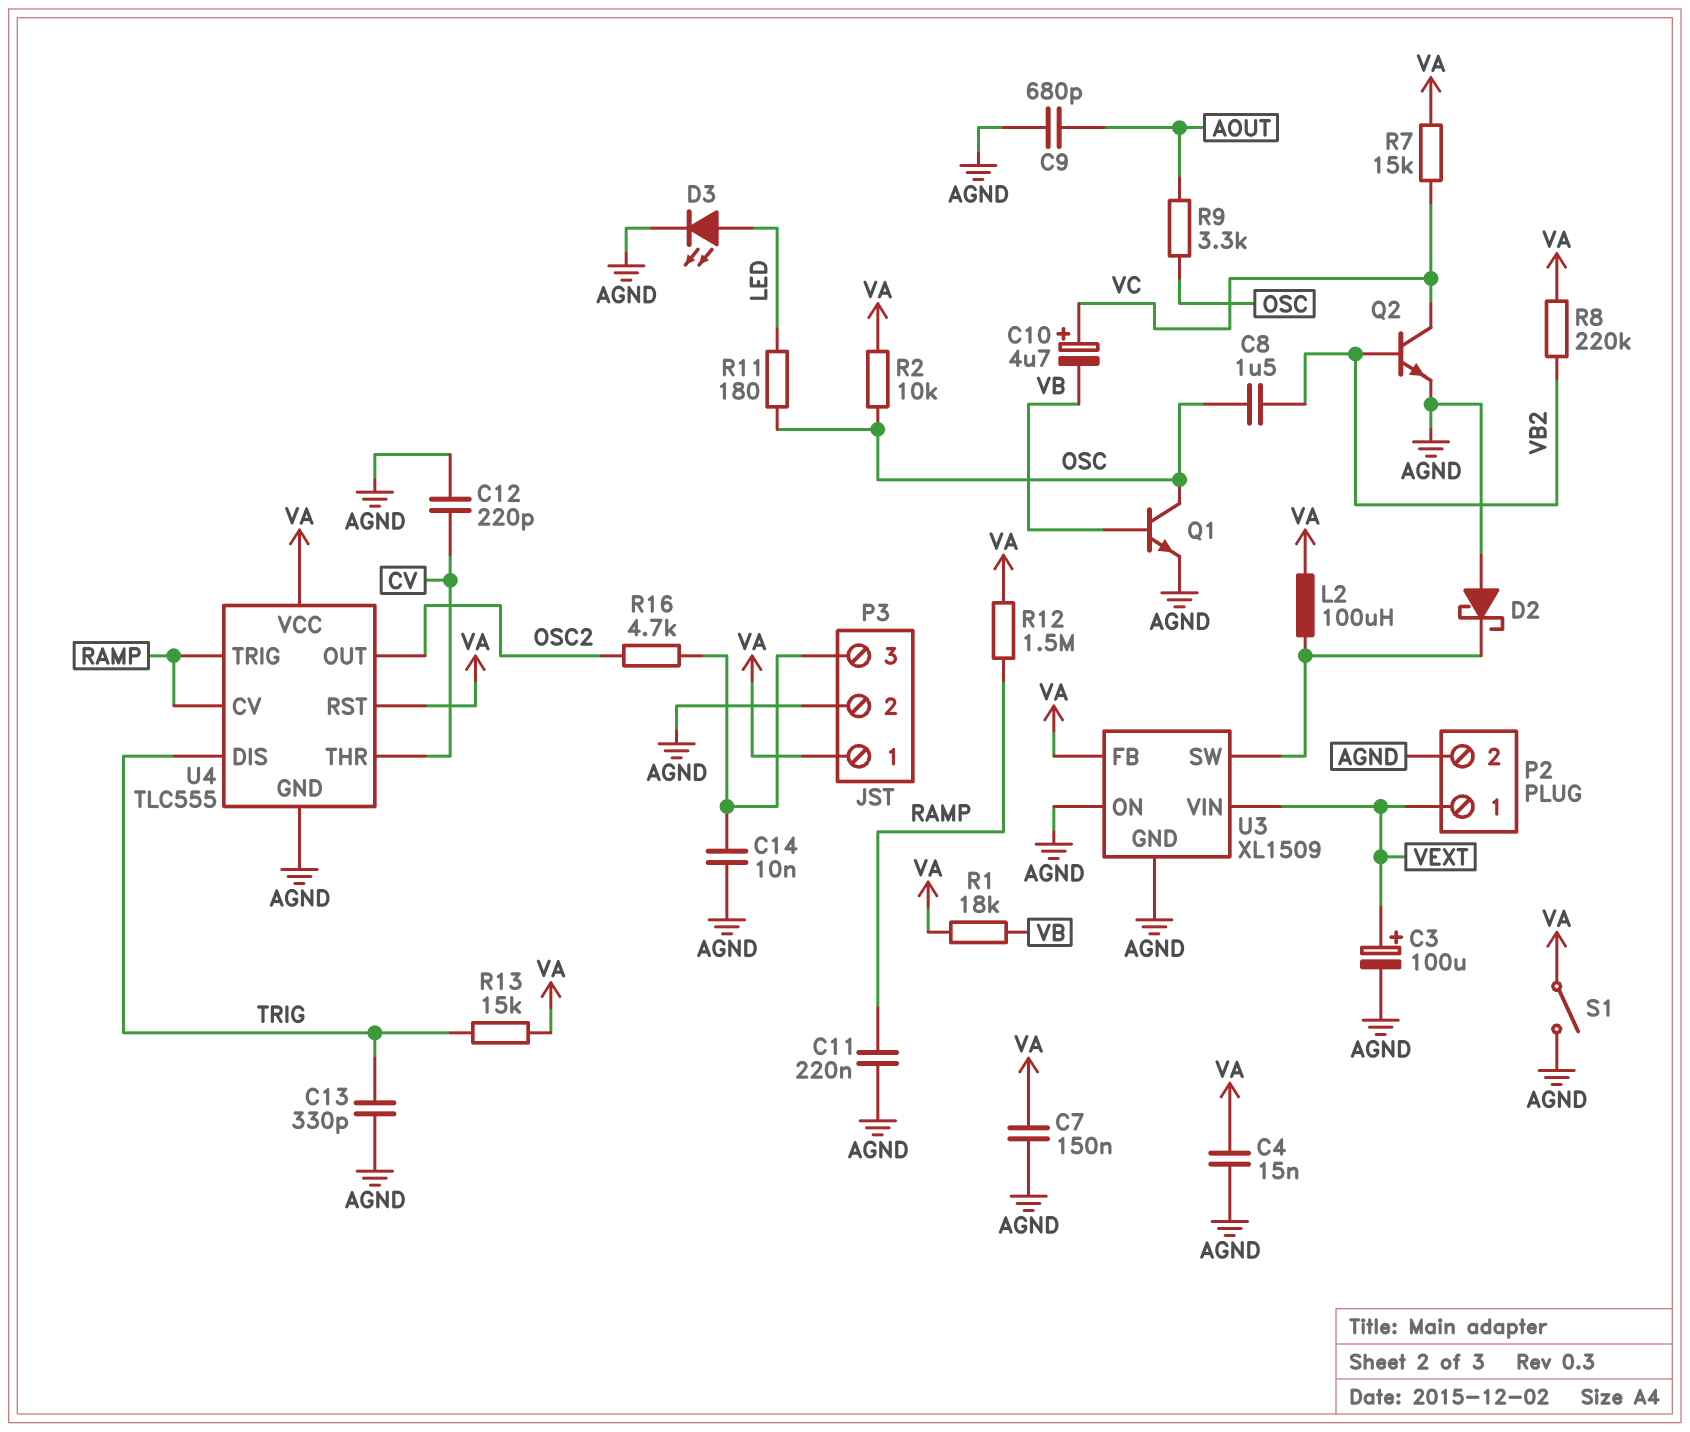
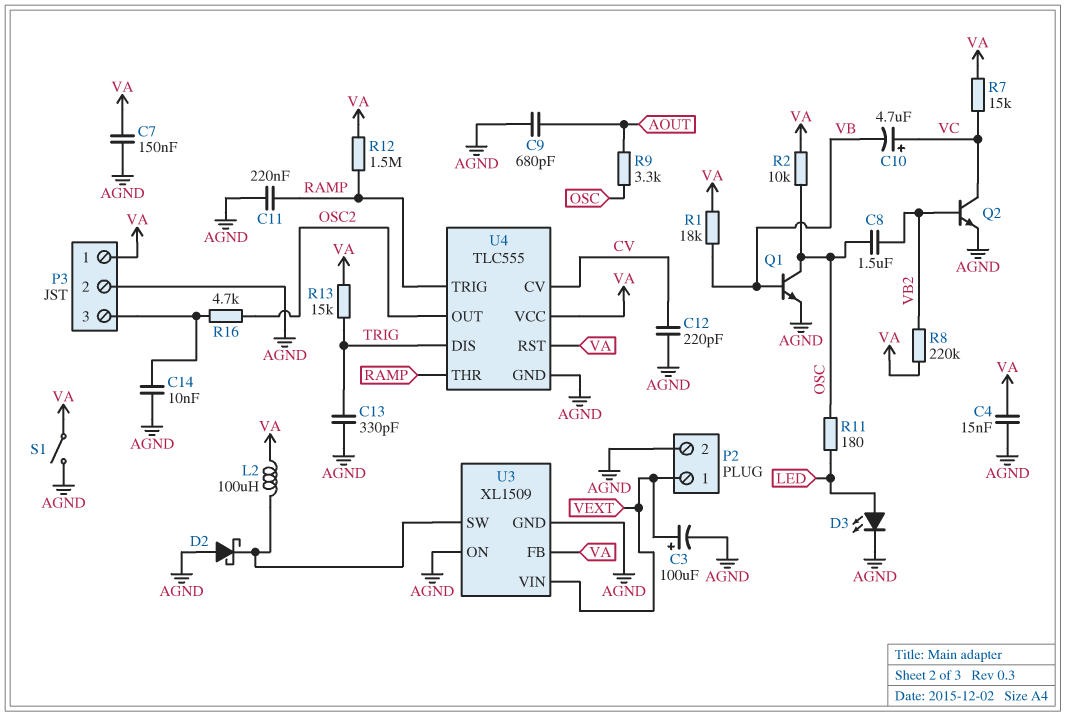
U4 pin CV: RAMP -> CV
U4 pin THR: CV -> RAMP

